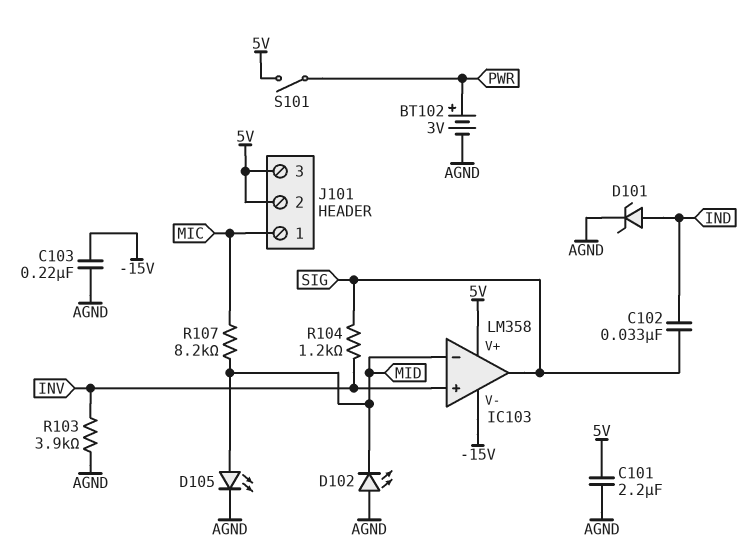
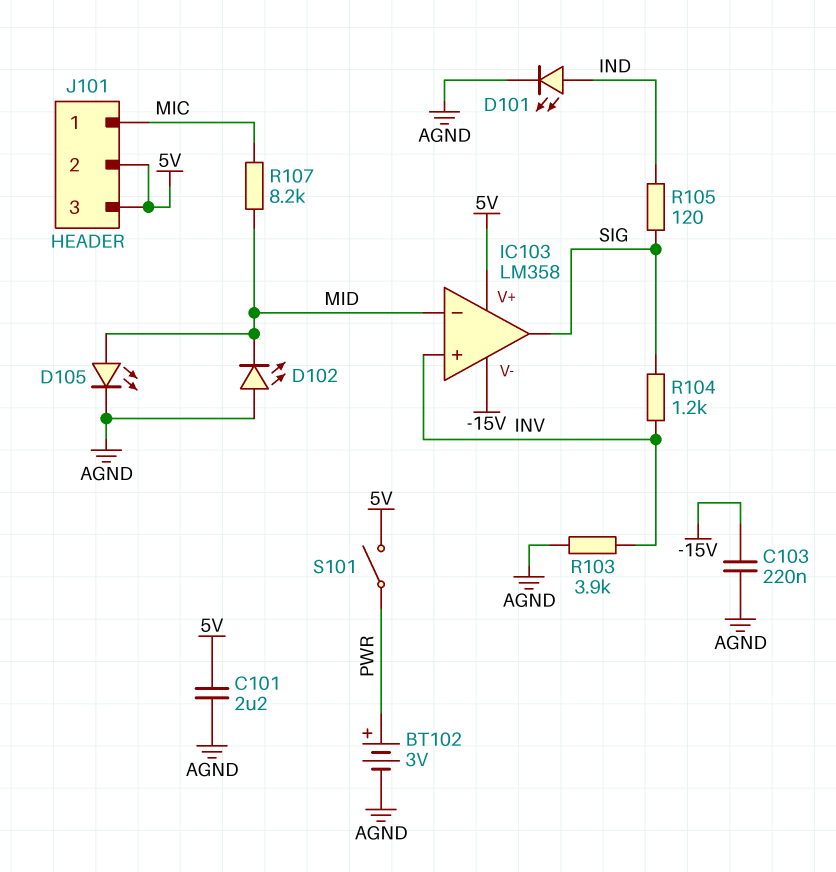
C102: 33nF (IND, SIG) -> none
D101: zener (A IND, K AGND) -> LED (A IND, K AGND)
R105: none -> 120 (IND, SIG)

